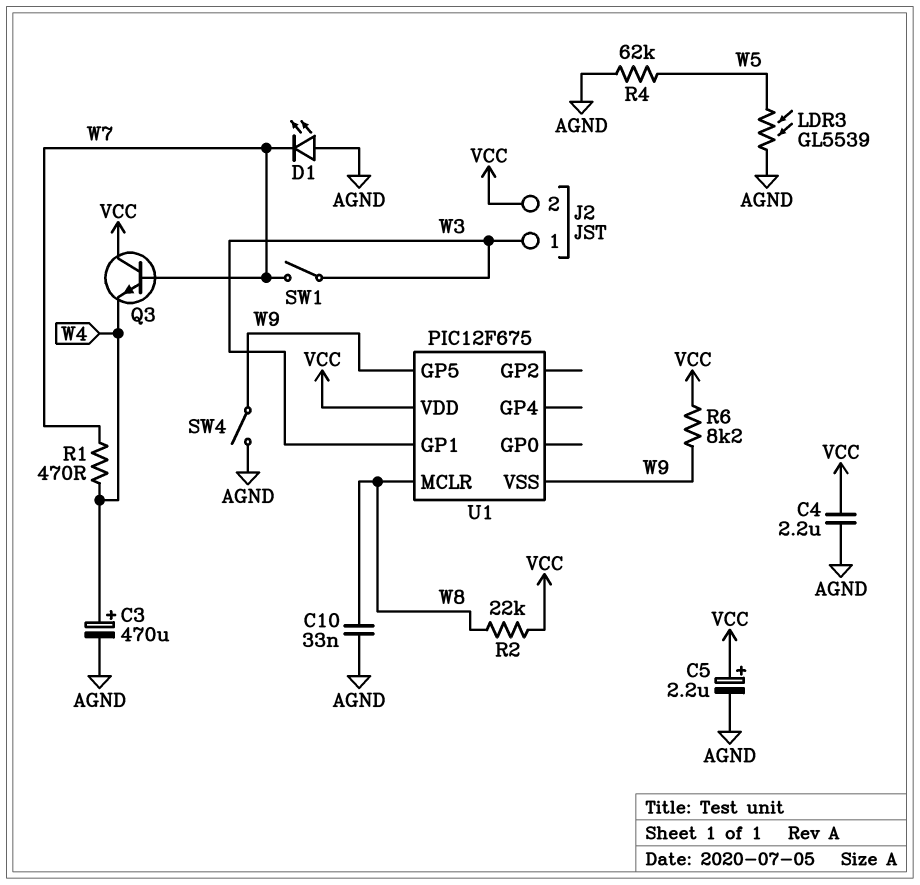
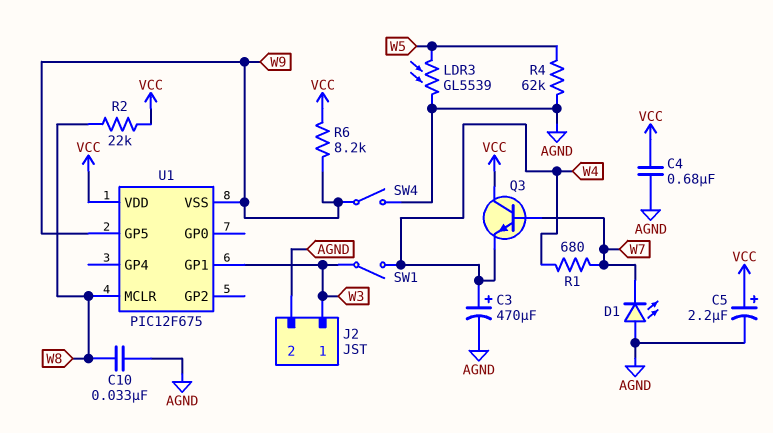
C4: 2.2uF (AGND, VCC) -> 680nF (AGND, VCC)
J2 pin 2: VCC -> AGND
R1: 470 (W4, W7) -> 680 (W4, W7)
SW1: switch (W3, W7) -> switch (W3, W4)

